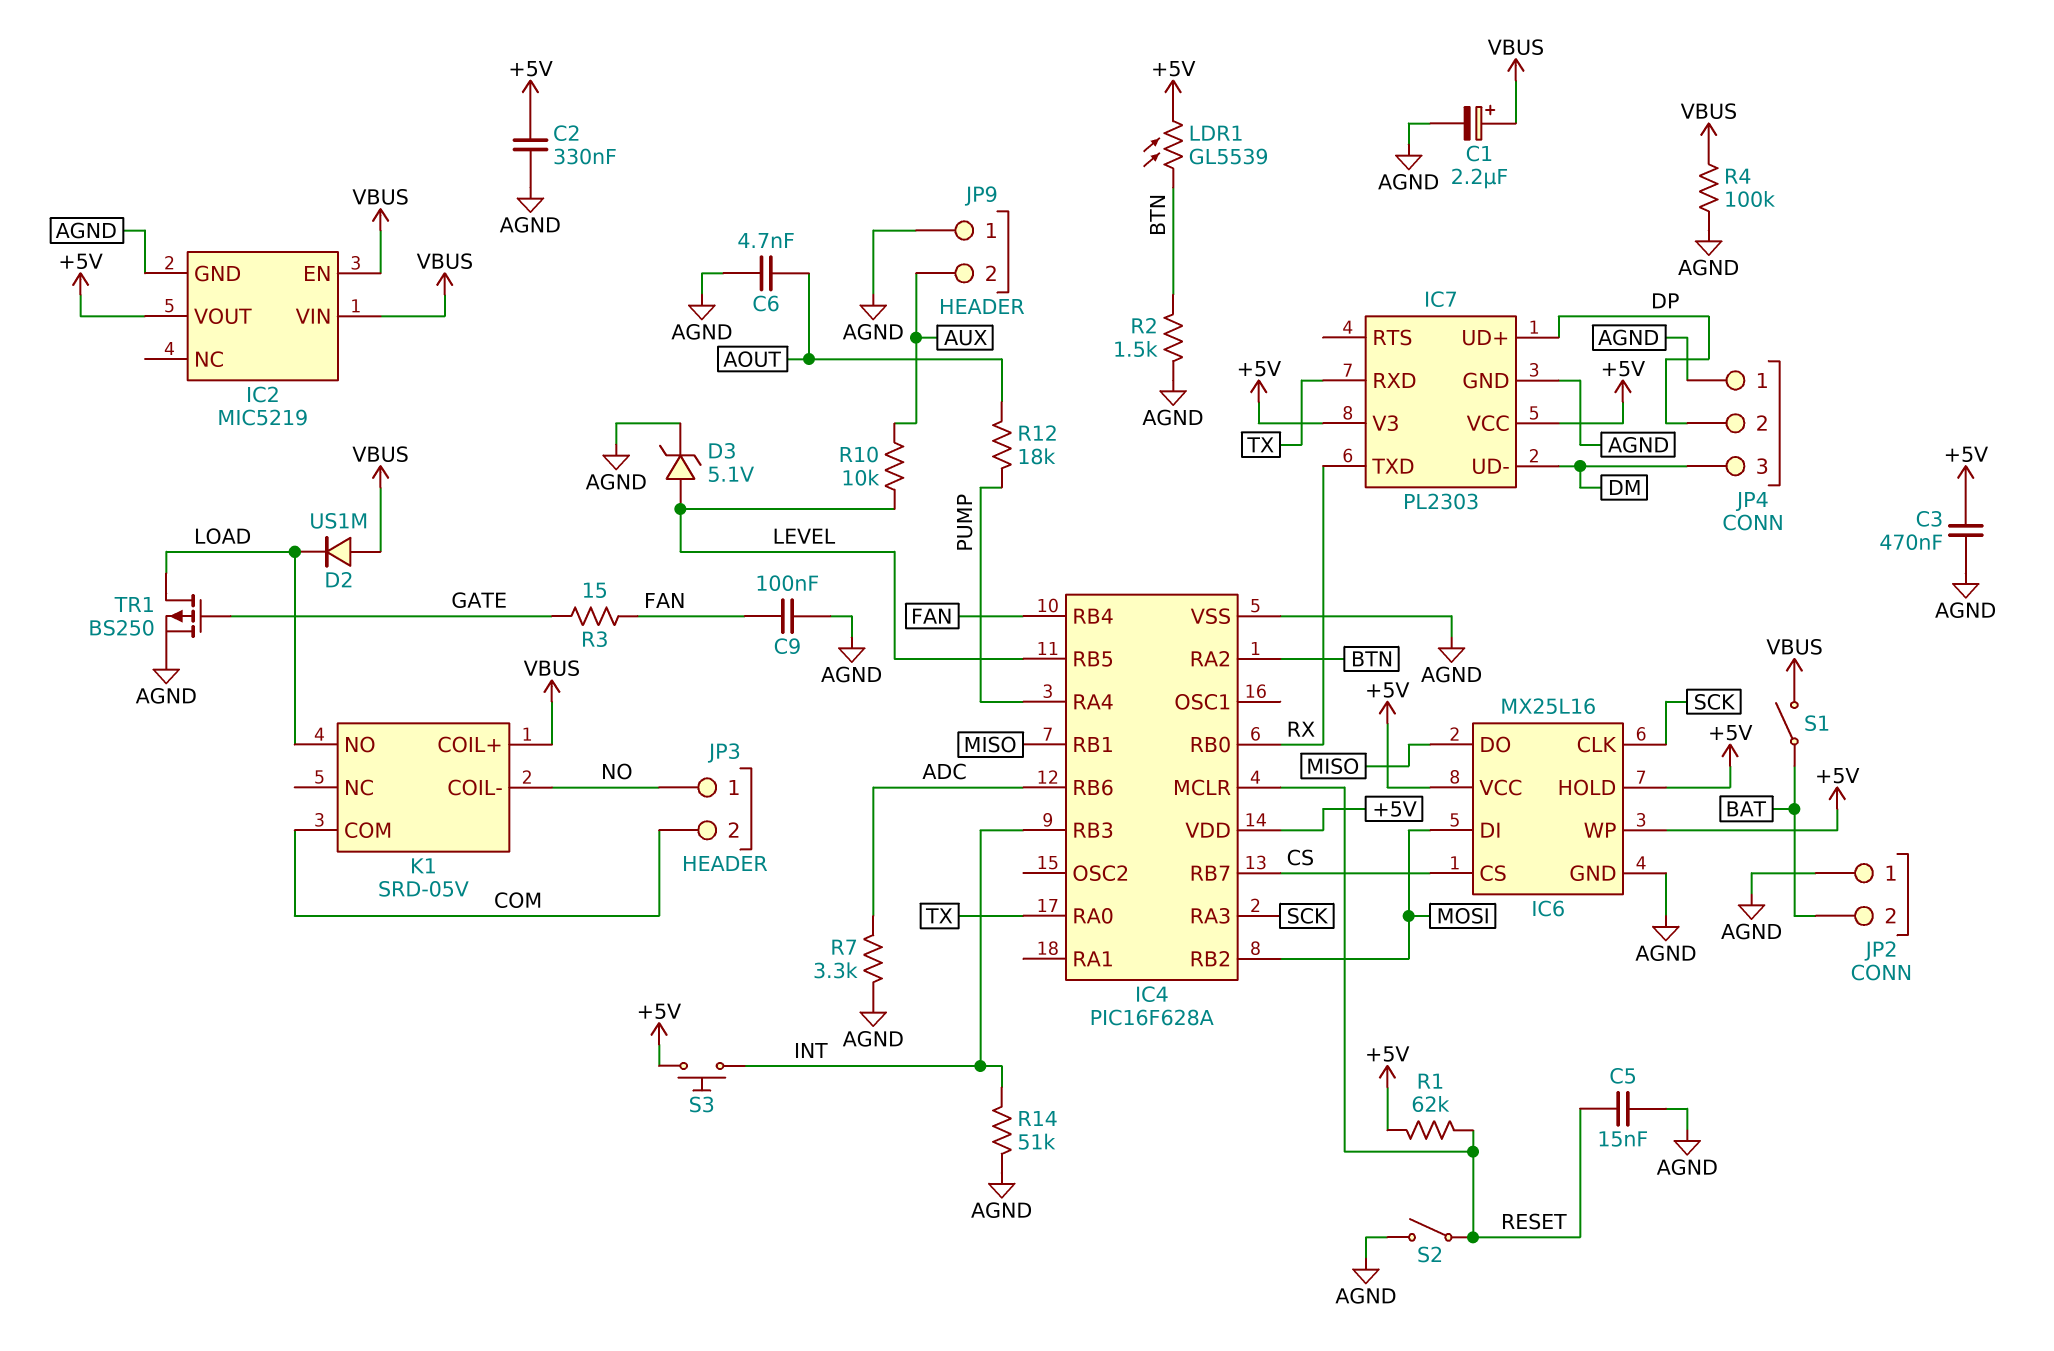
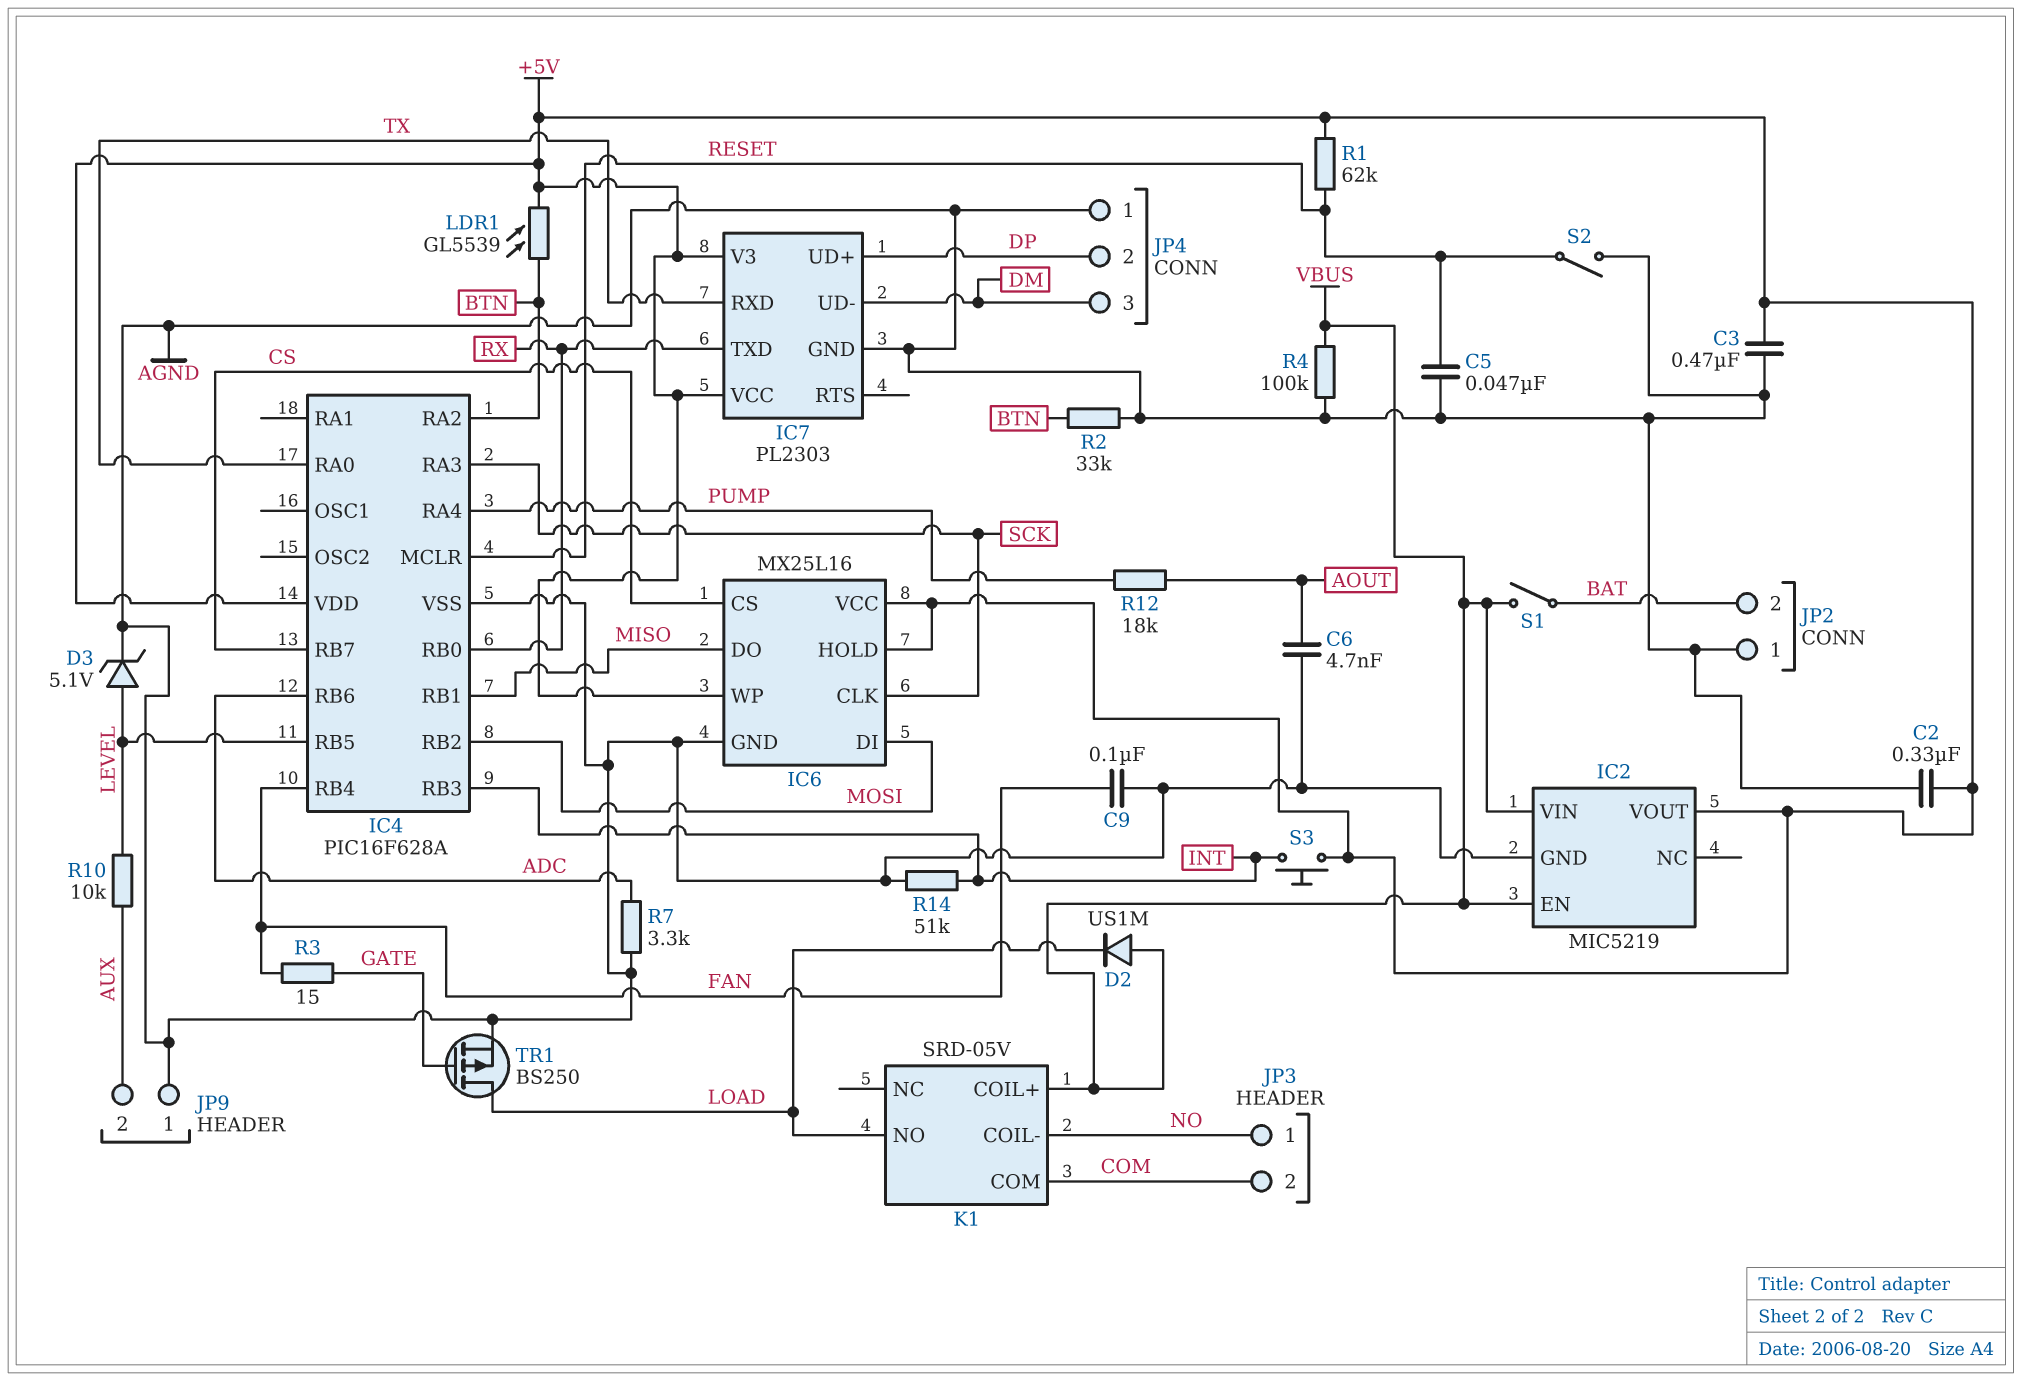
C1: 2.2uF (plus VBUS, minus AGND) -> none
C5: 15nF (AGND, RESET) -> 47nF (AGND, RESET)
R2: 1.5k (AGND, BTN) -> 33k (AGND, BTN)

